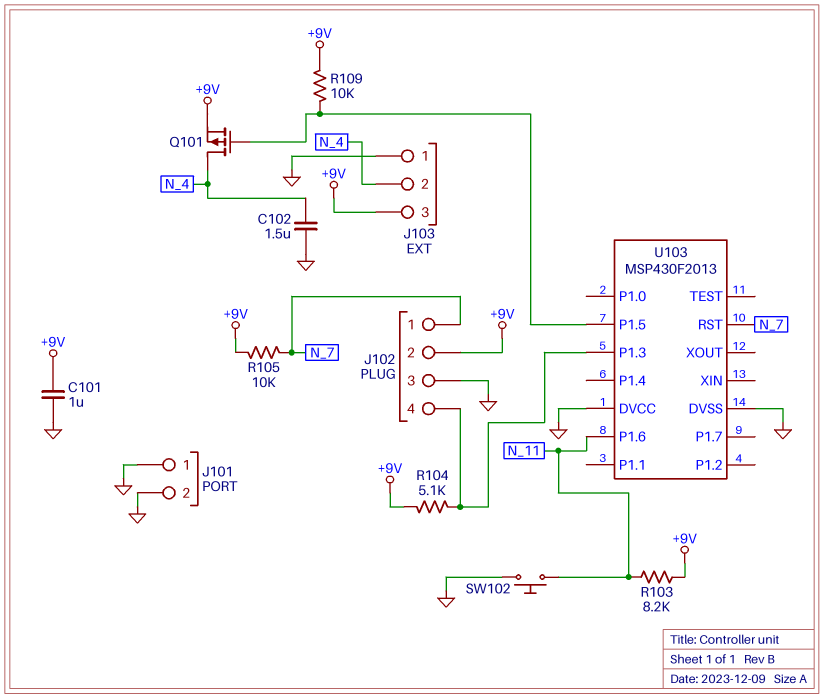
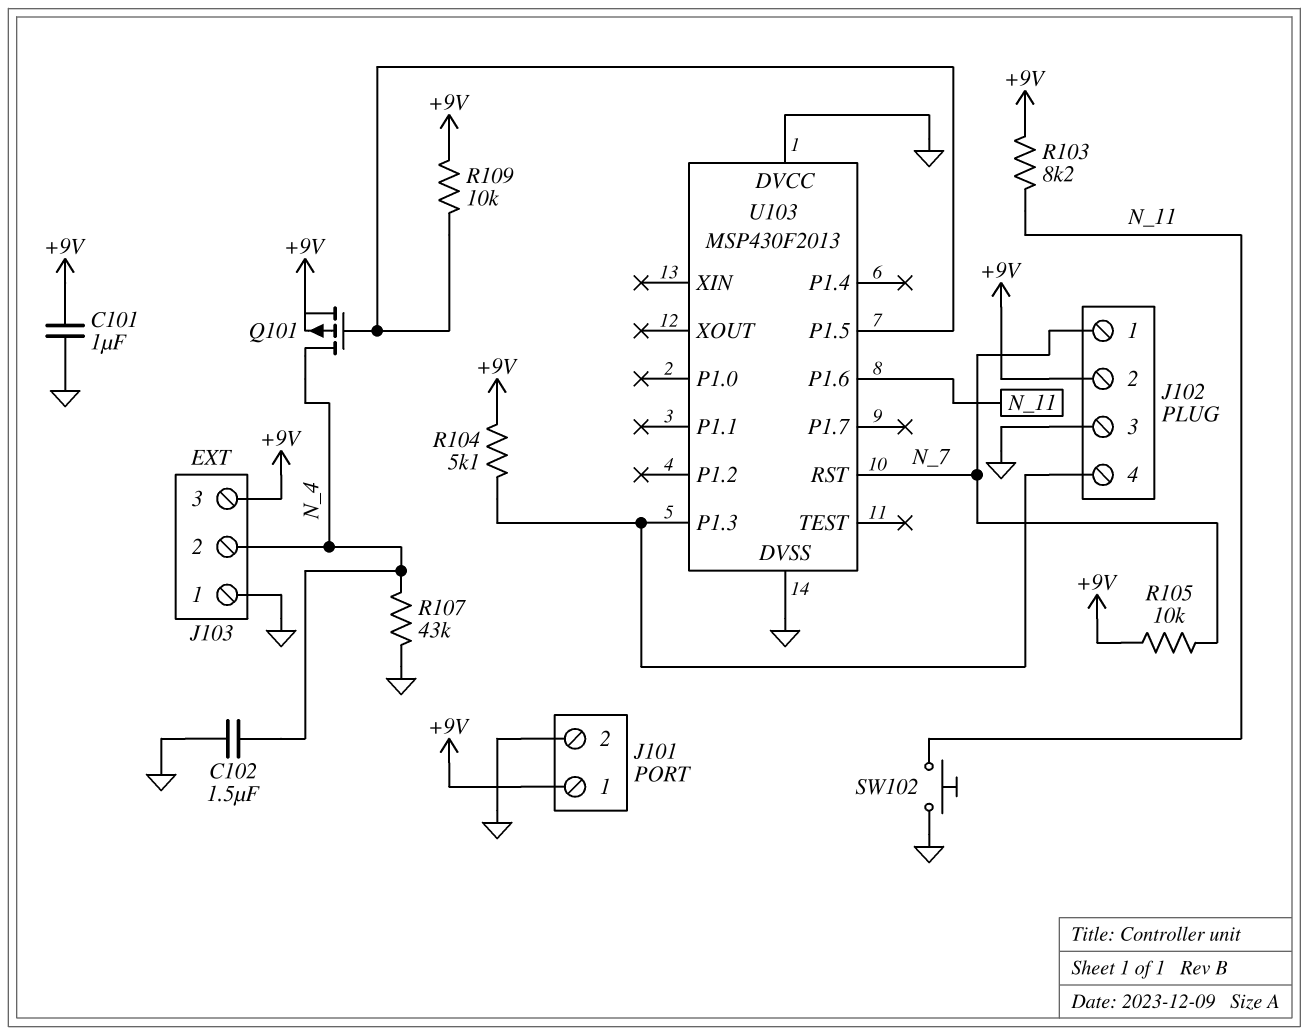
J101 pin 1: GND -> +9V
R107: none -> 43k (GND, N_4)

